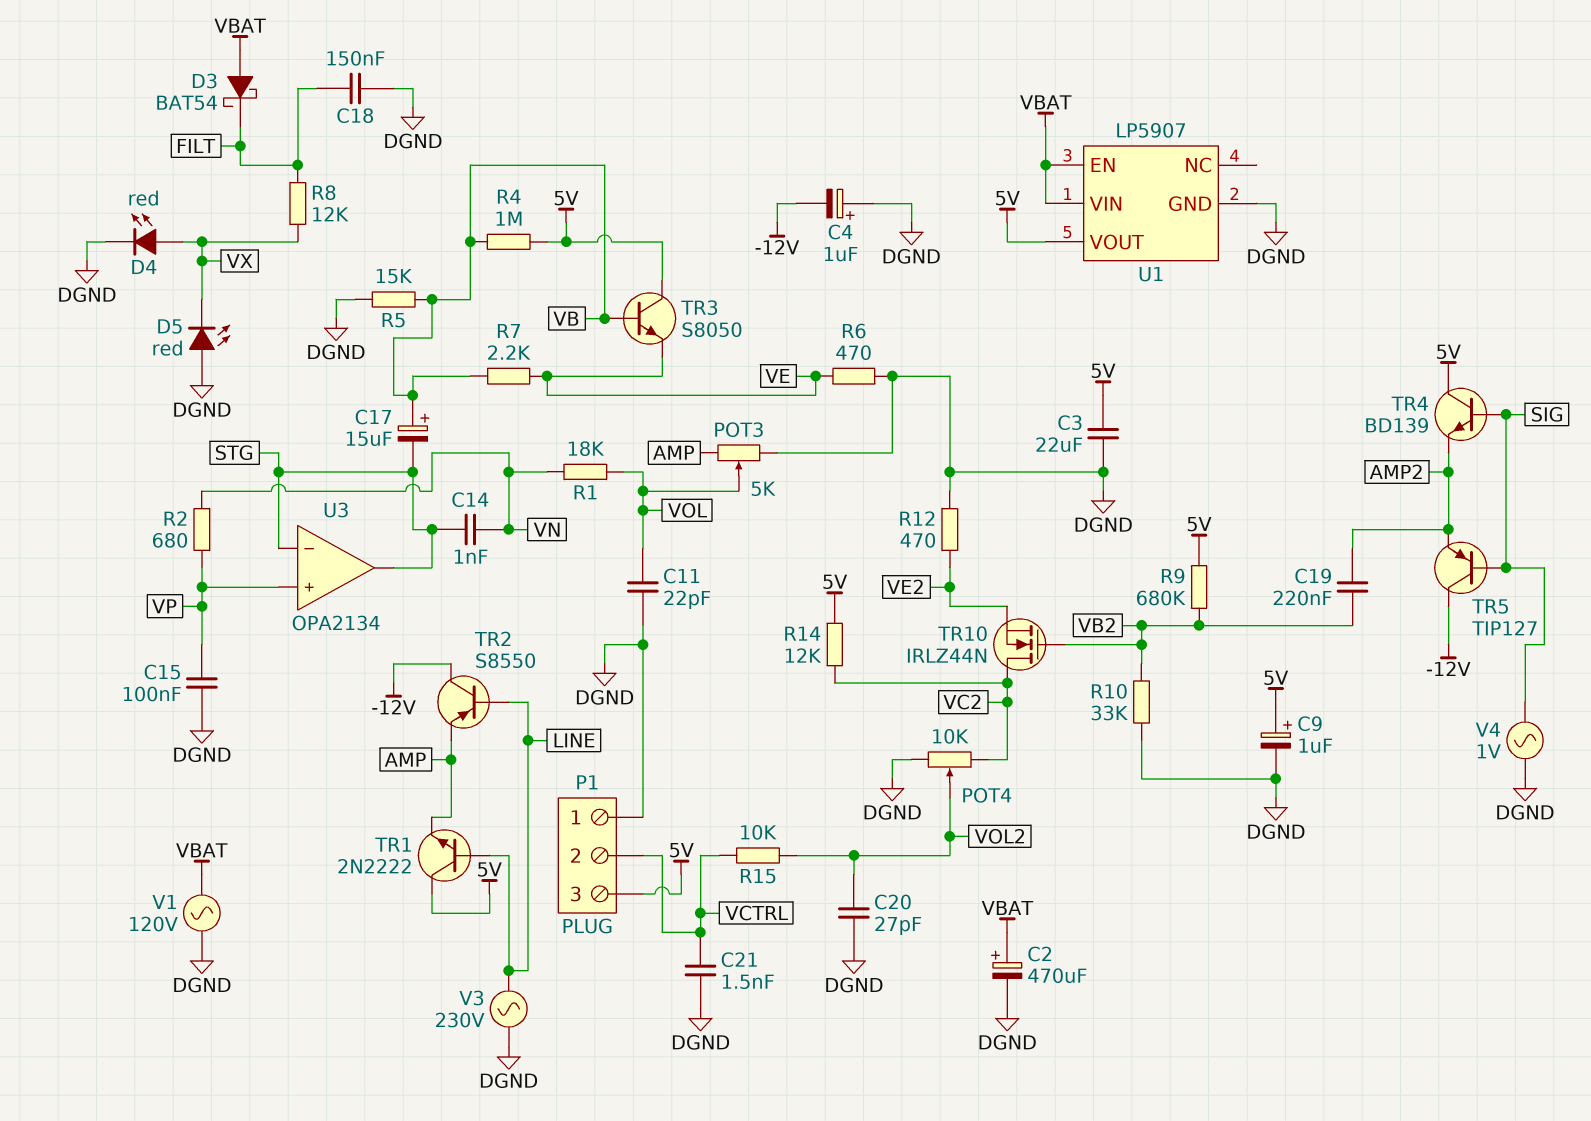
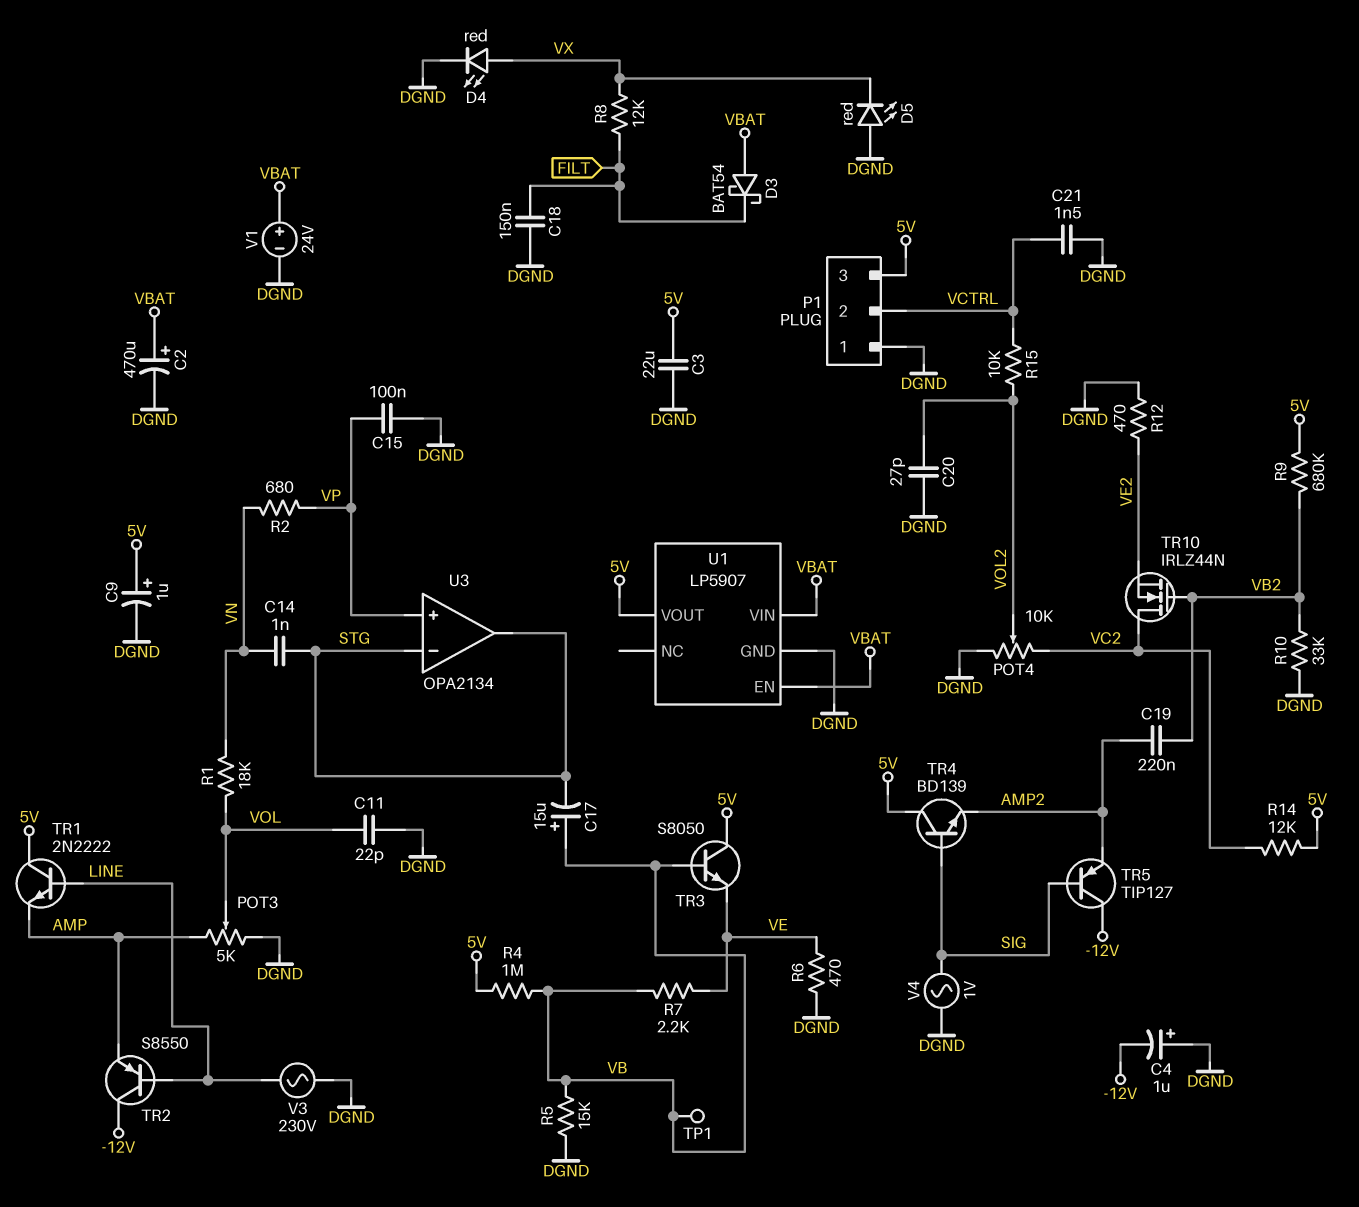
TP1: none -> test point (VB)
V1: AC 120V (DGND, VBAT) -> 24V (plus VBAT, minus DGND)

